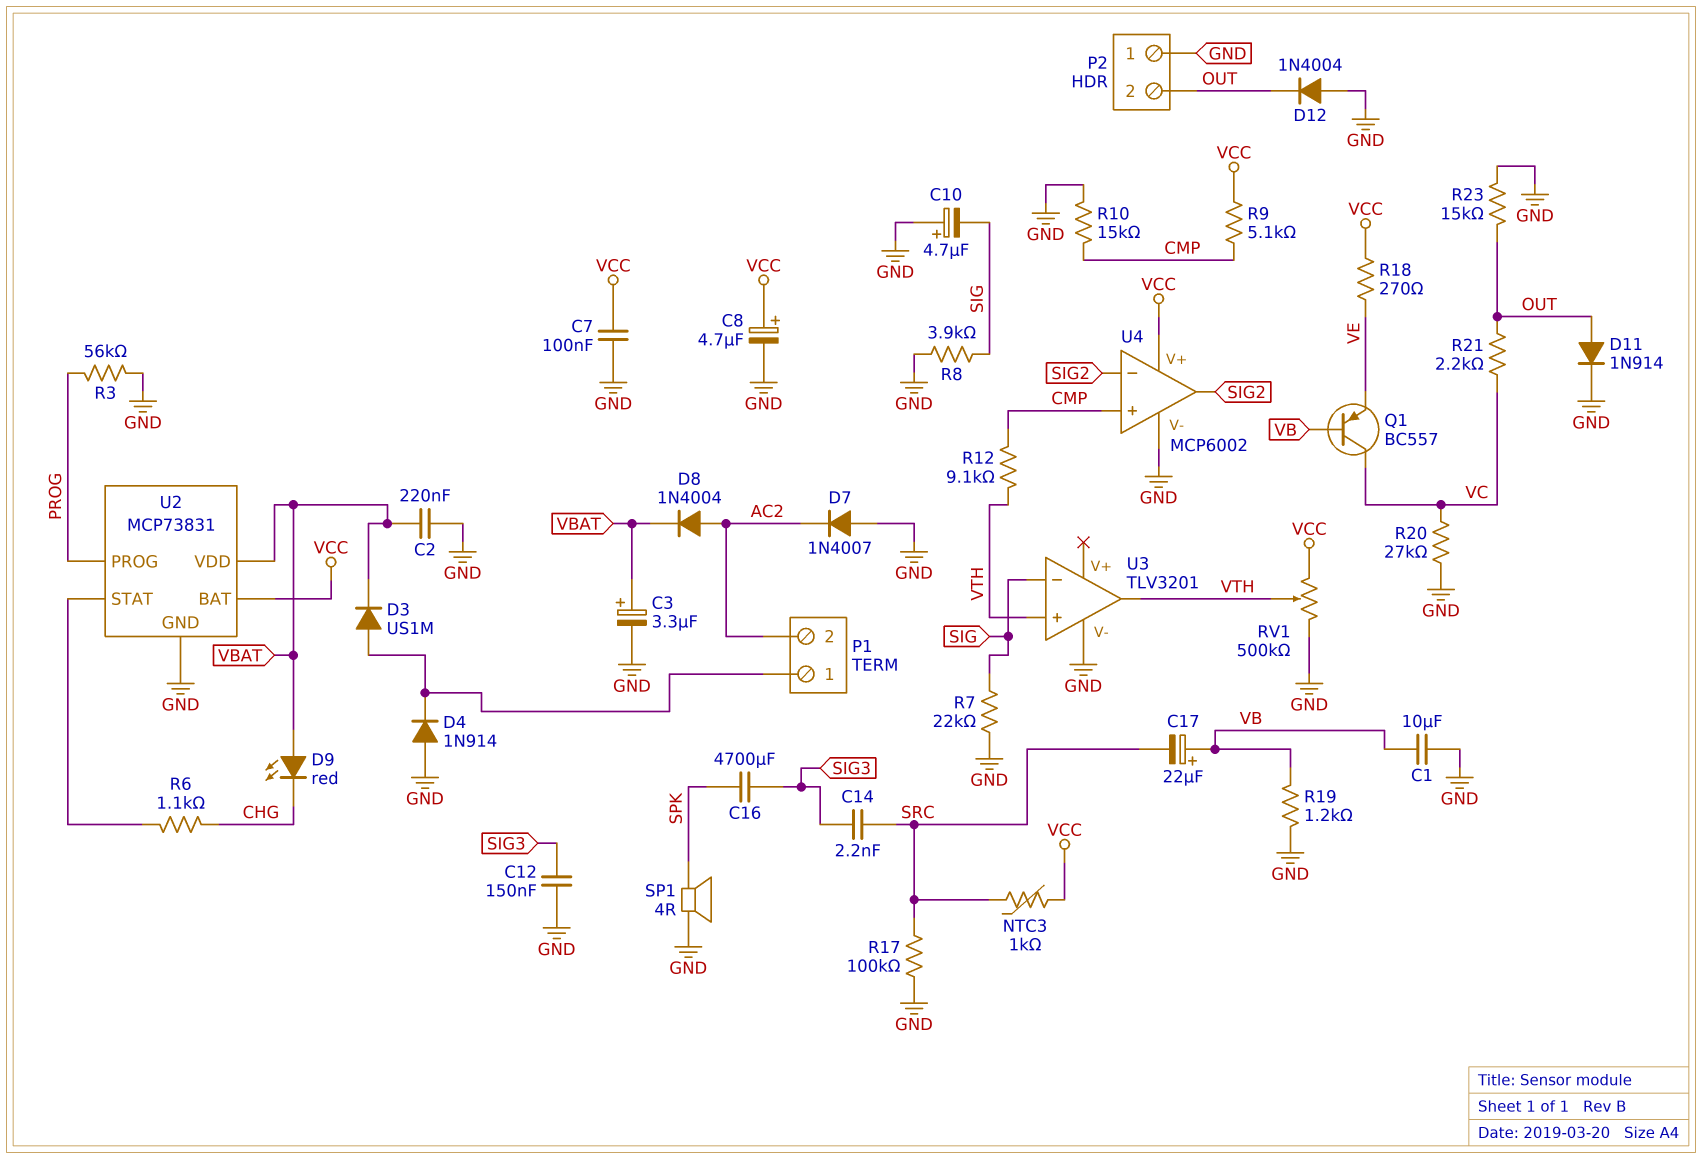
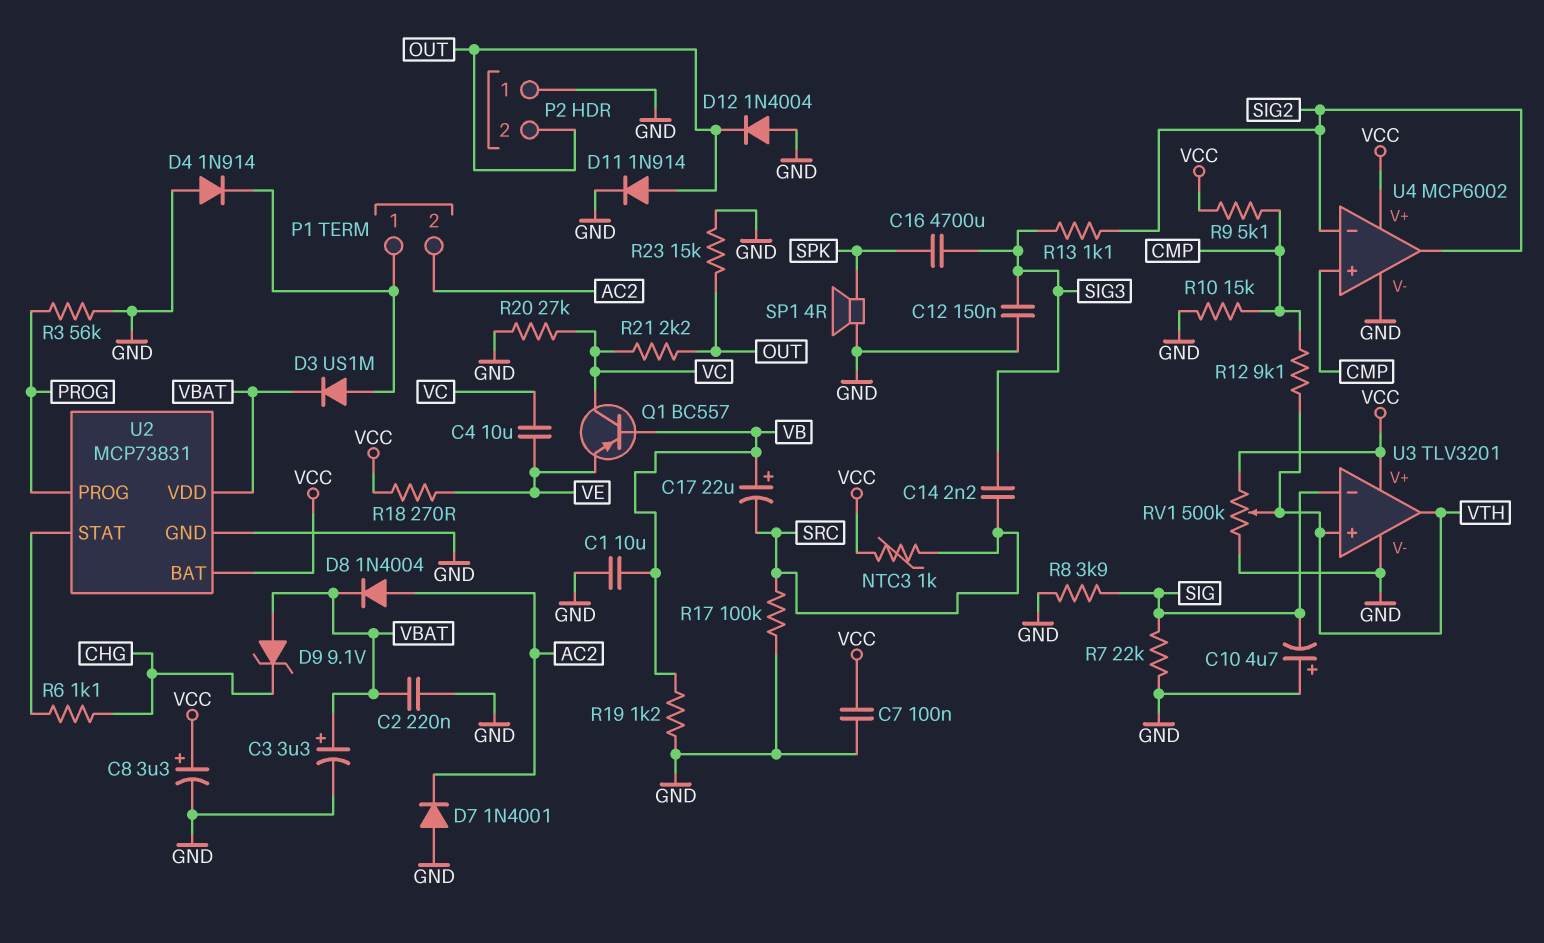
C4: none -> 10uF (VC, VE)
C8: 4.7uF (plus VCC, minus GND) -> 3.3uF (plus VCC, minus GND)
D7: diode 1N4007 (A GND, K AC2) -> diode 1N4001 (A GND, K AC2)
D9: LED red (A VBAT, K CHG) -> zener 9.1V (A VBAT, K CHG)
R13: none -> 1.1k (SIG2, SIG3)
U3 pin V+: none -> VCC

